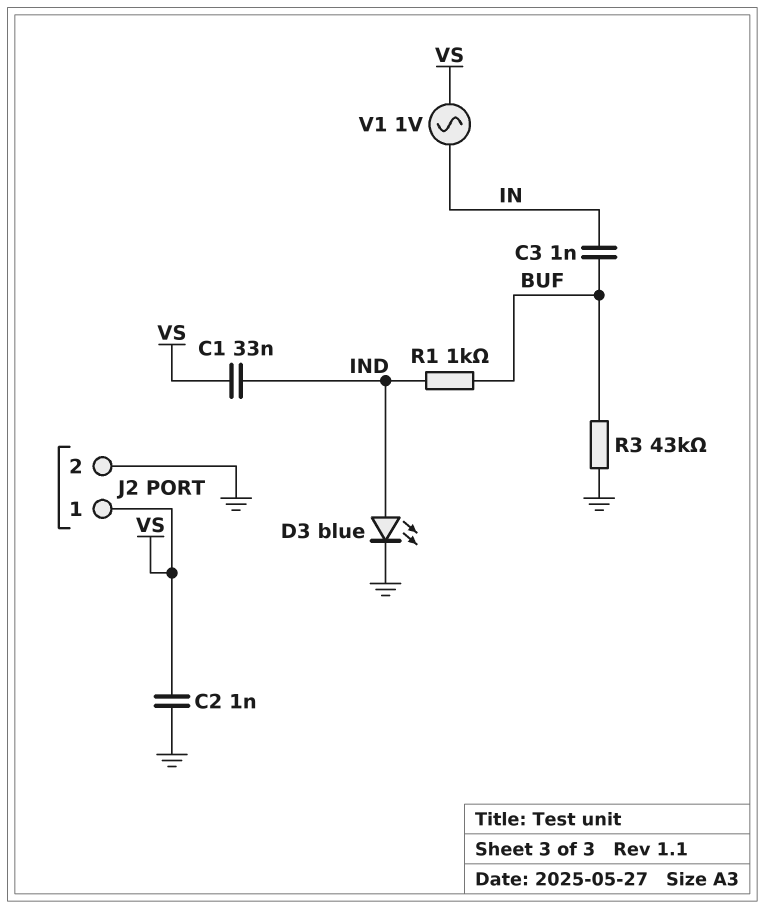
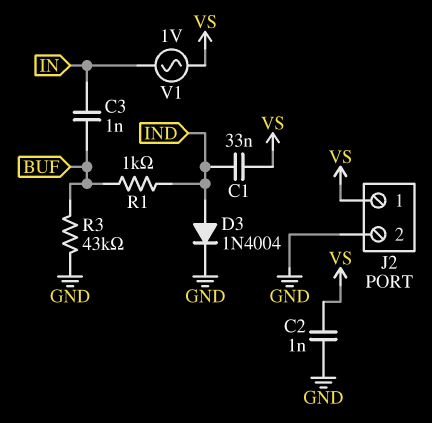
D3: LED blue (A IND, K GND) -> diode 1N4004 (A IND, K GND)

